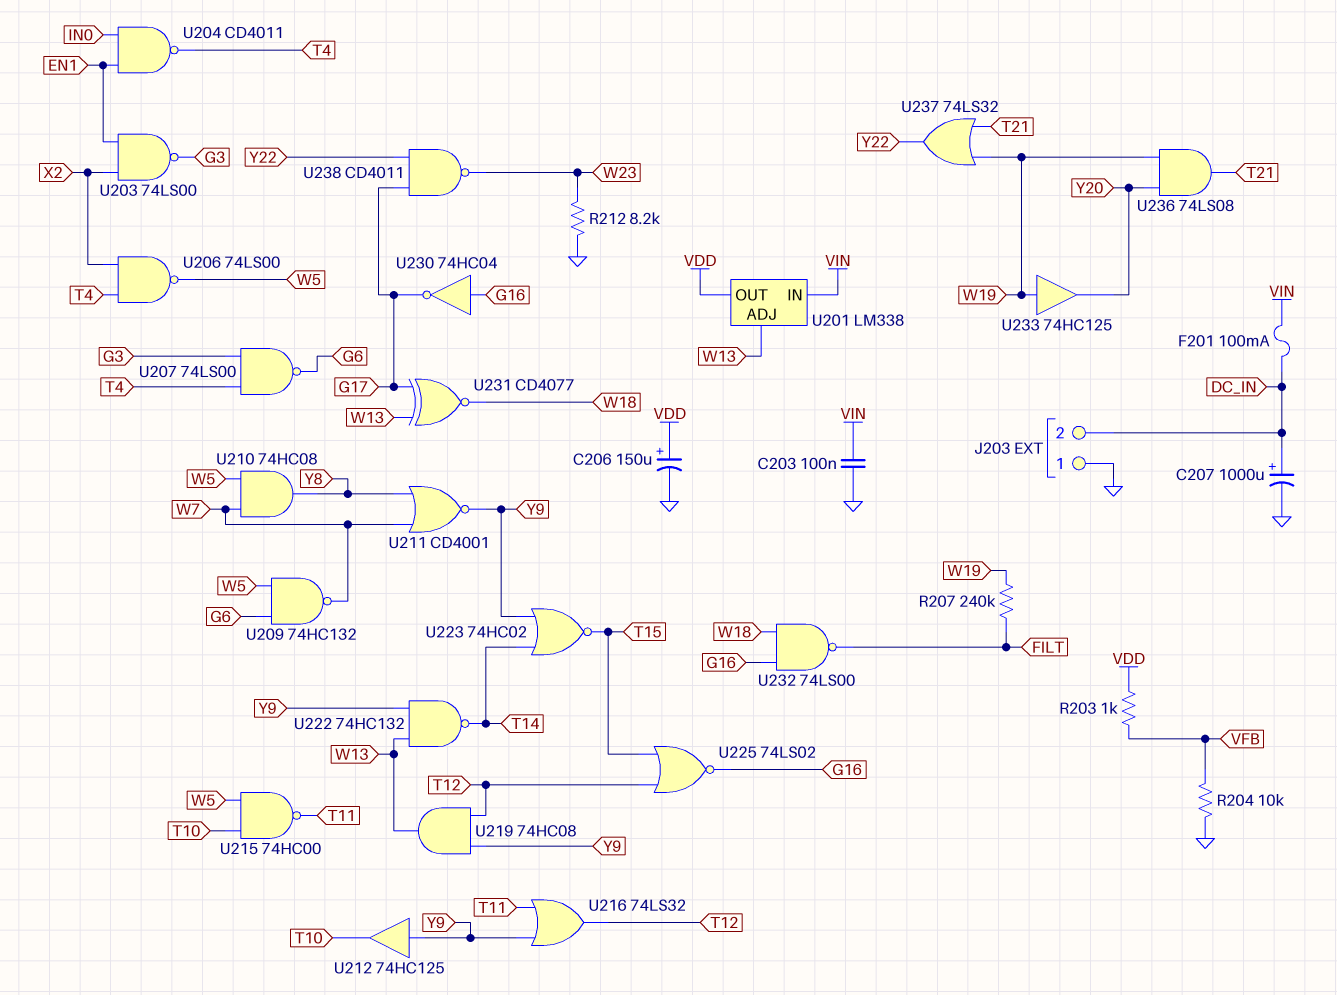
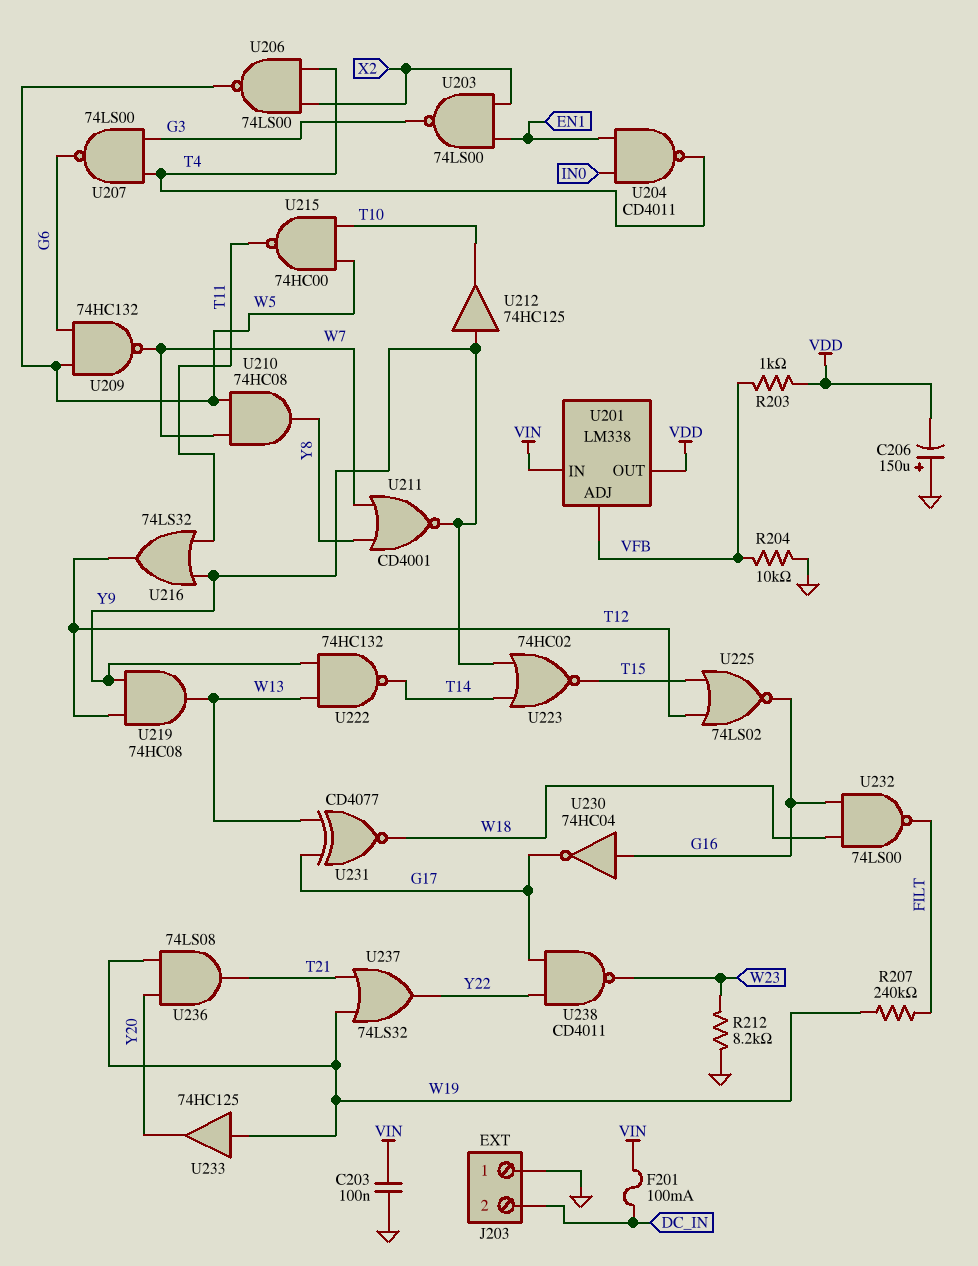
C206: 150uF (plus VDD, minus GND) -> 150uF (plus GND, minus VDD)
C207: 1000uF (plus DC_IN, minus GND) -> none
U201 pin ADJ: W13 -> VFB

